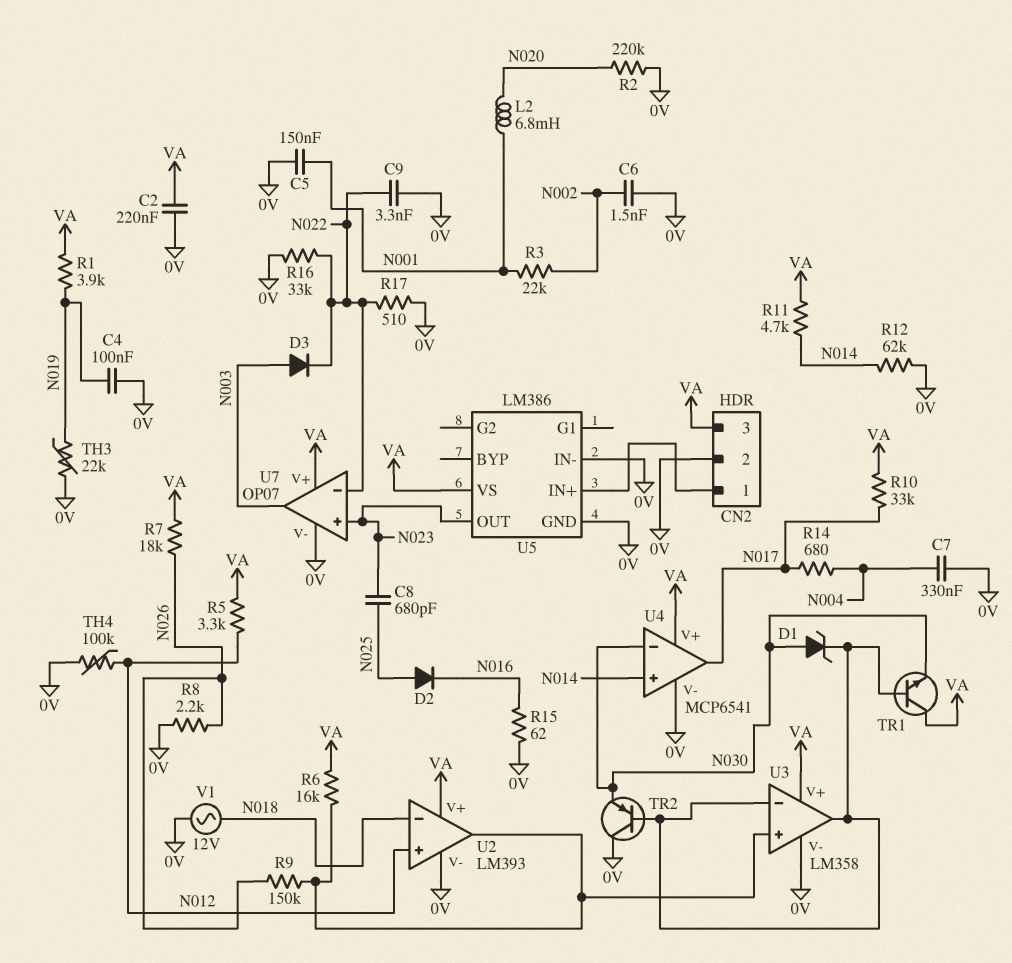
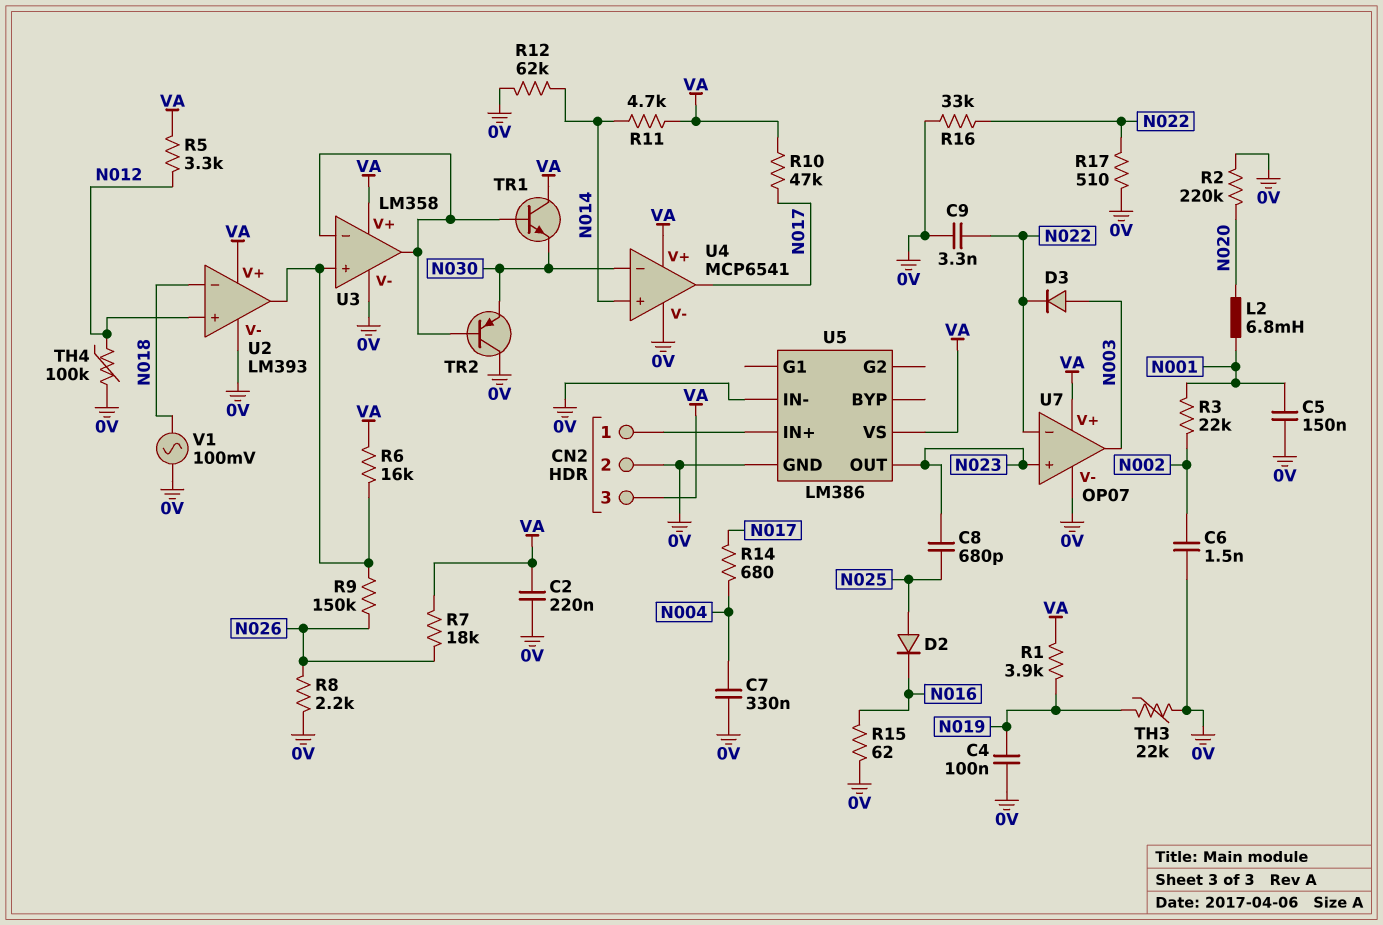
D1: zener (A N030, K U3/in-) -> none
R10: 33k (N017, VA) -> 47k (N017, VA)
V1: AC 12V (0V, N018) -> AC 100mV (0V, N018)

